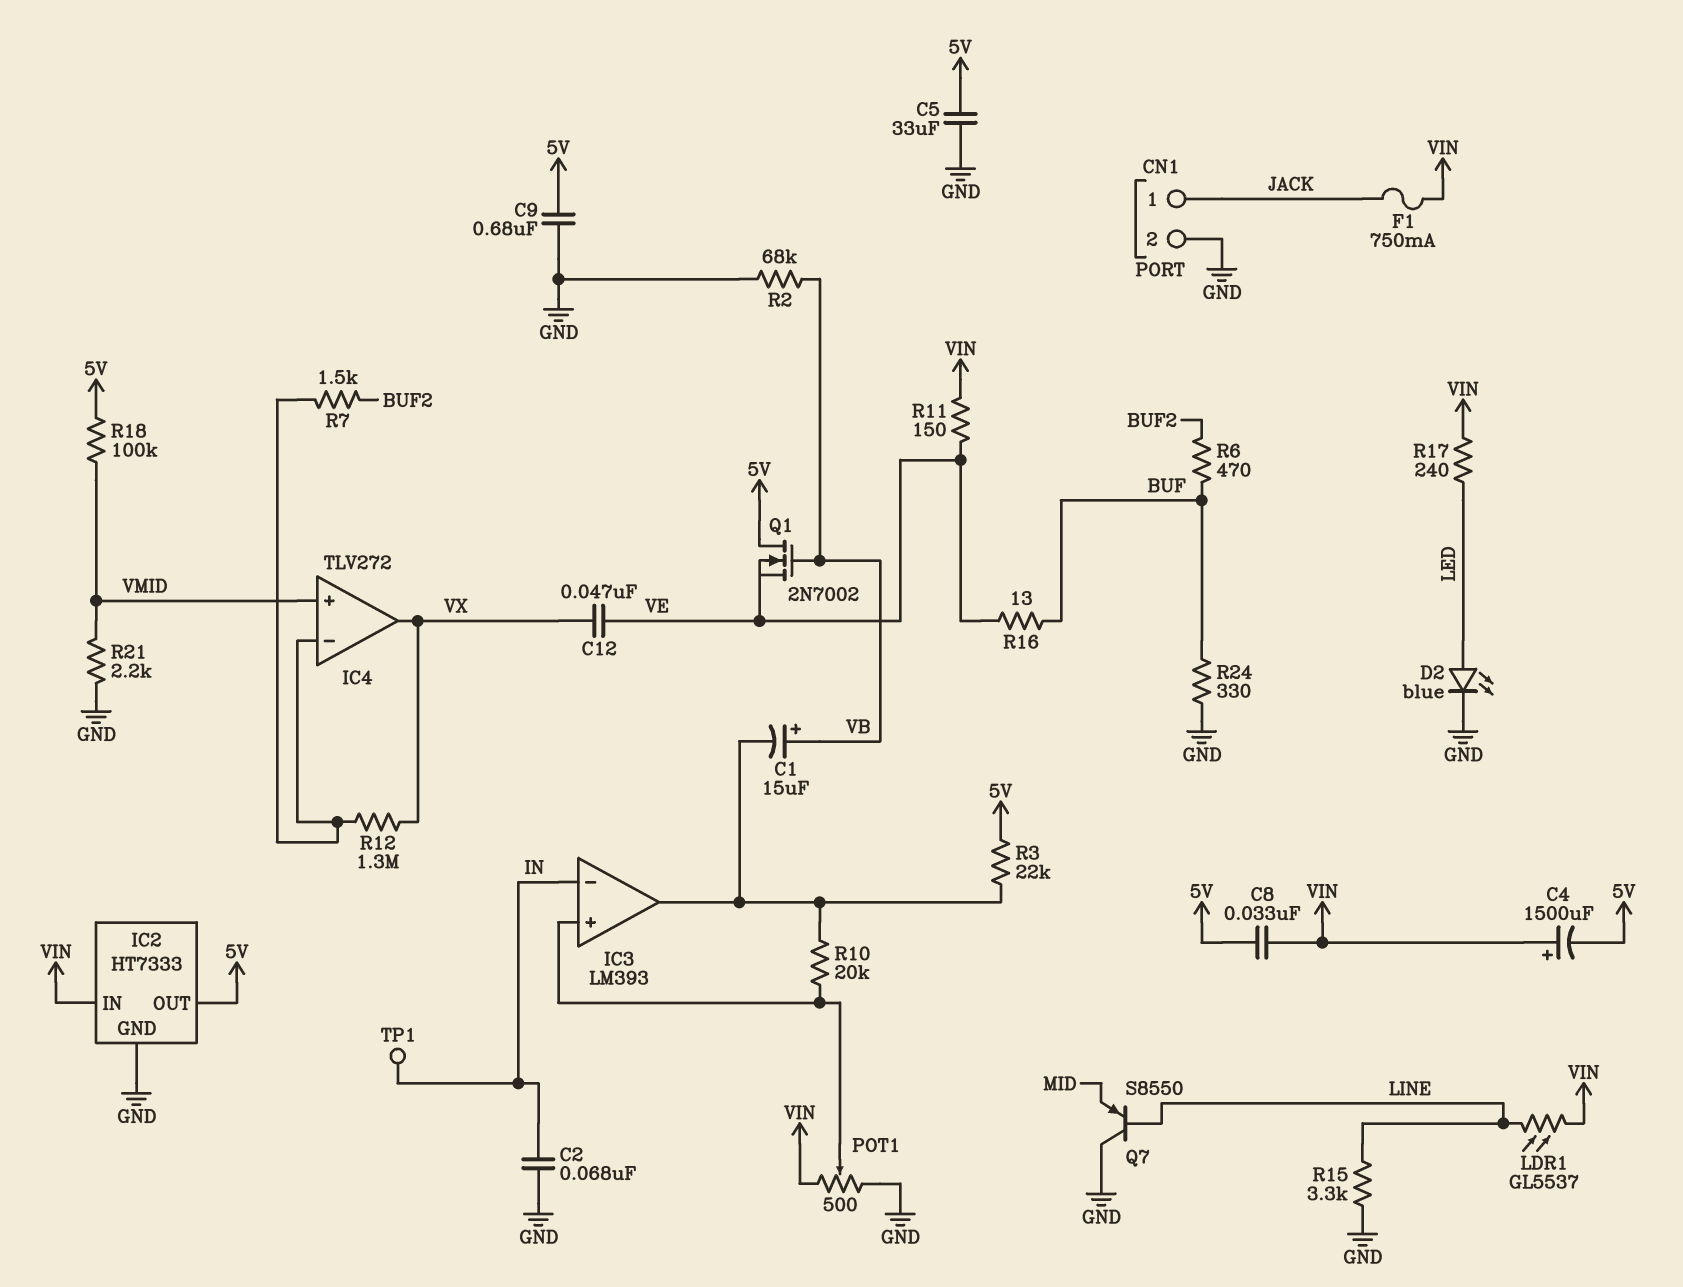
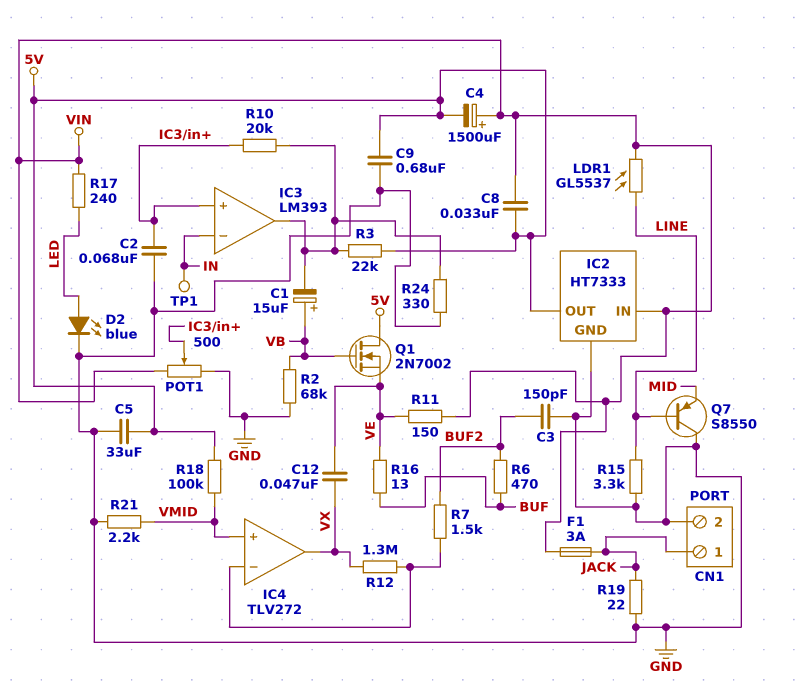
C2: 68nF (GND, IN) -> 68nF (GND, IC3/in+)
C3: none -> 150pF (BUF2, GND)
F1: 750mA (JACK, VIN) -> 3A (JACK, VIN)
R19: none -> 22 (GND, JACK)
R24: 330 (BUF, GND) -> 330 (GND, IC3/out)

